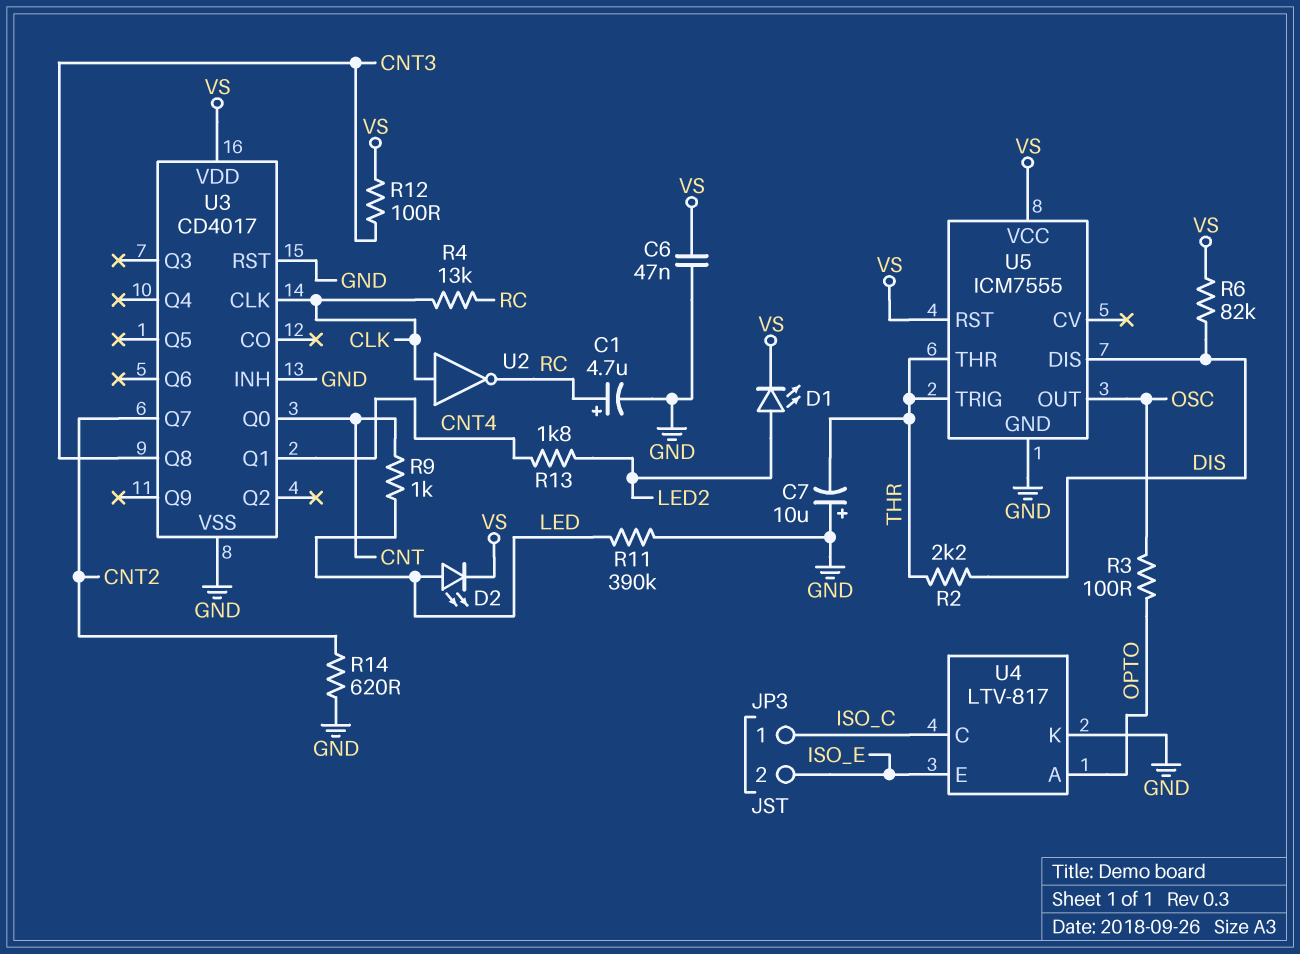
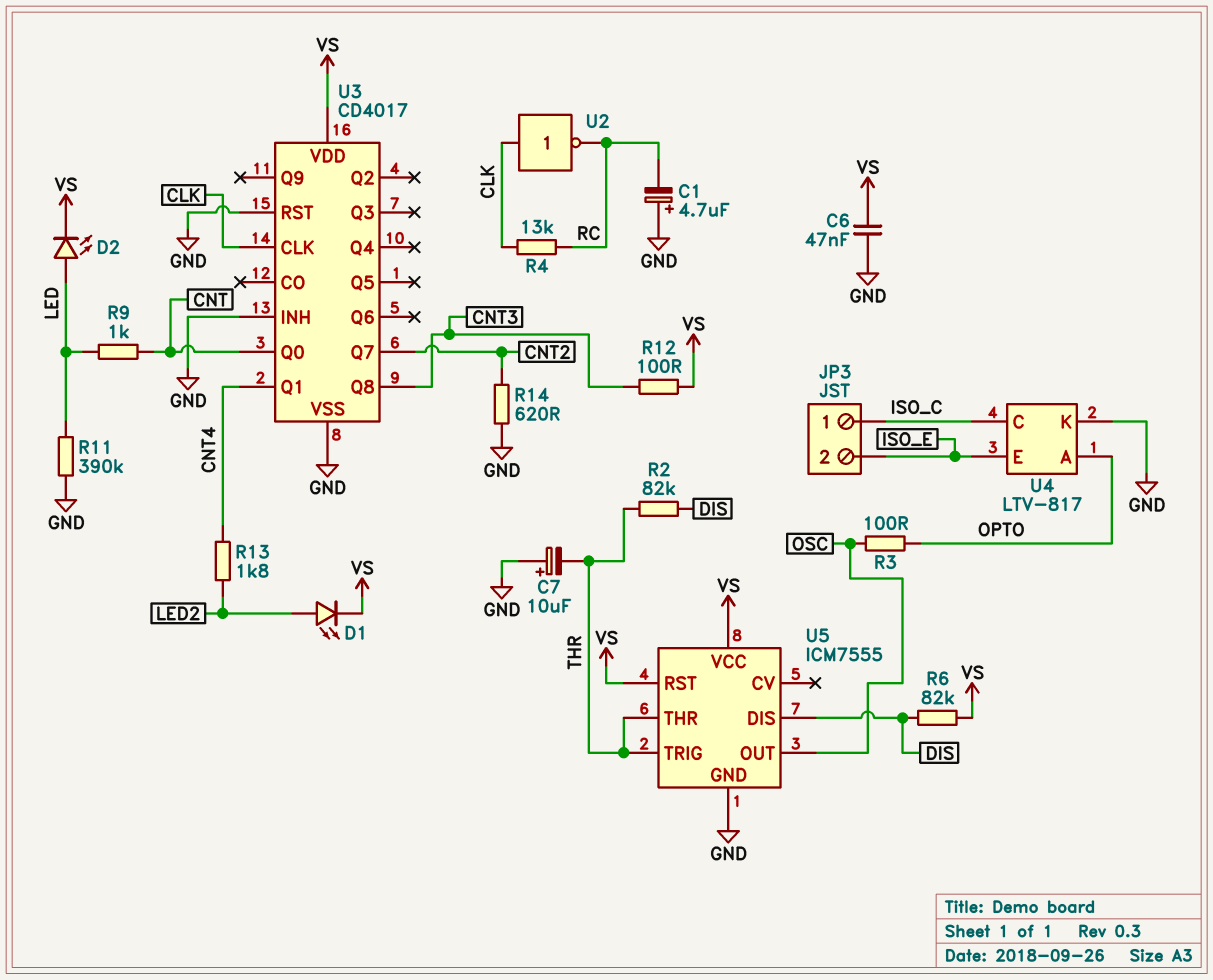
C1: 4.7uF (plus RC, minus GND) -> 4.7uF (plus GND, minus RC)
R2: 2.2k (DIS, THR) -> 82k (DIS, THR)

